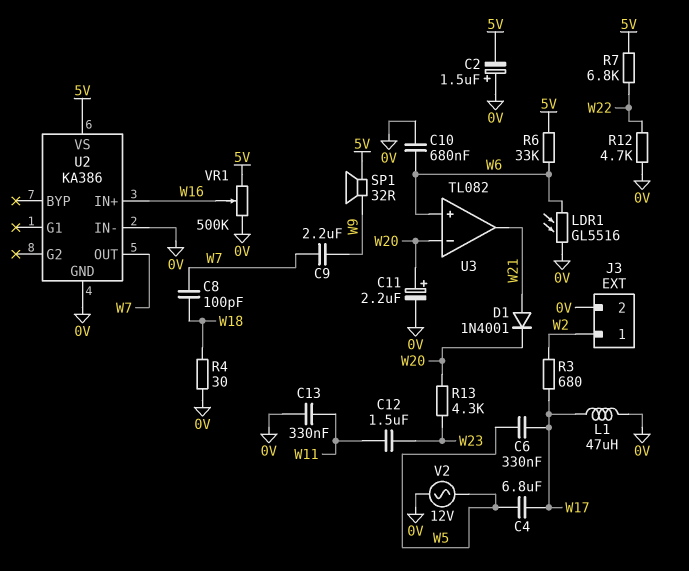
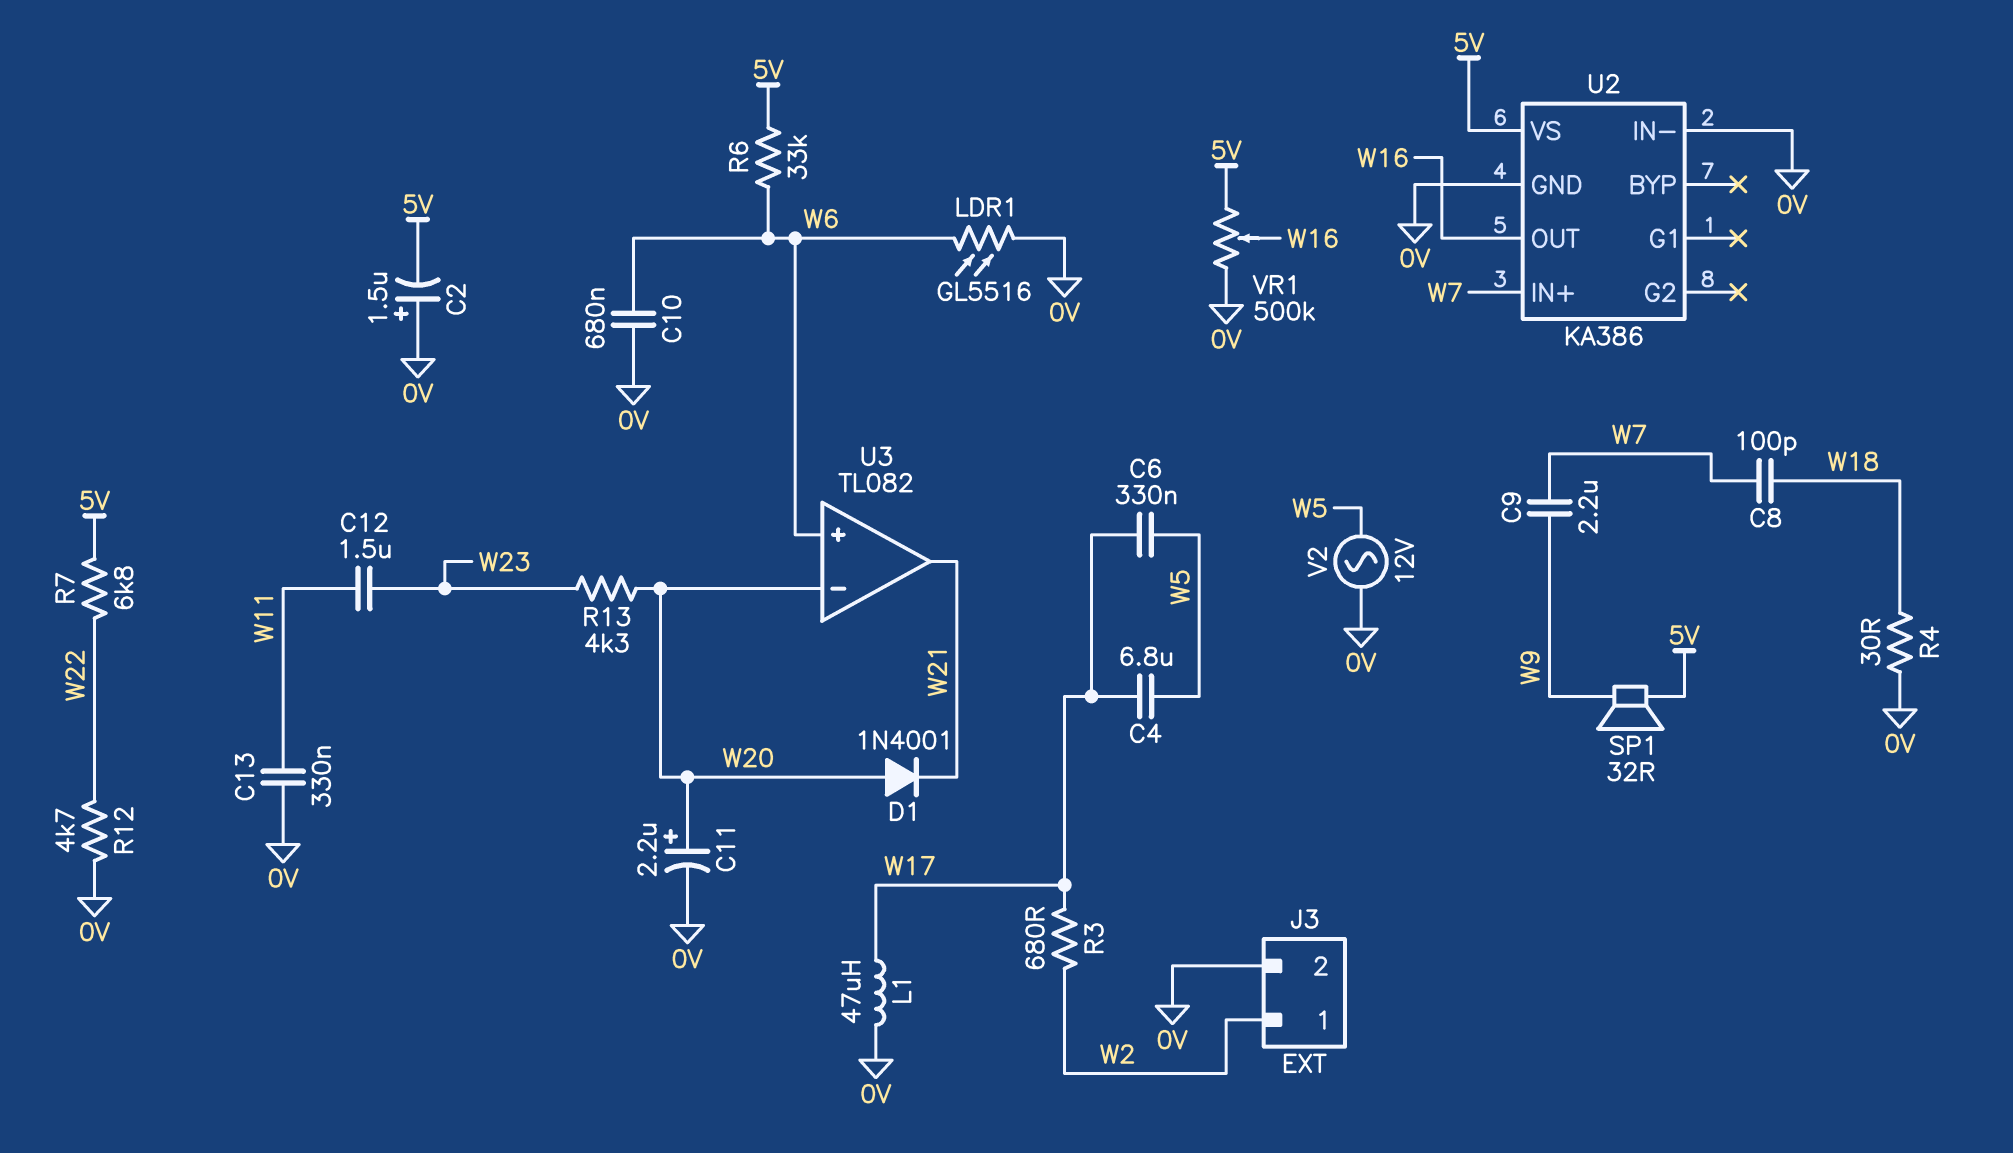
D1: diode 1N4001 (A W21, K W20) -> diode 1N4001 (A W20, K W21)
U2 pin IN+: W16 -> W7
U2 pin OUT: W7 -> W16

